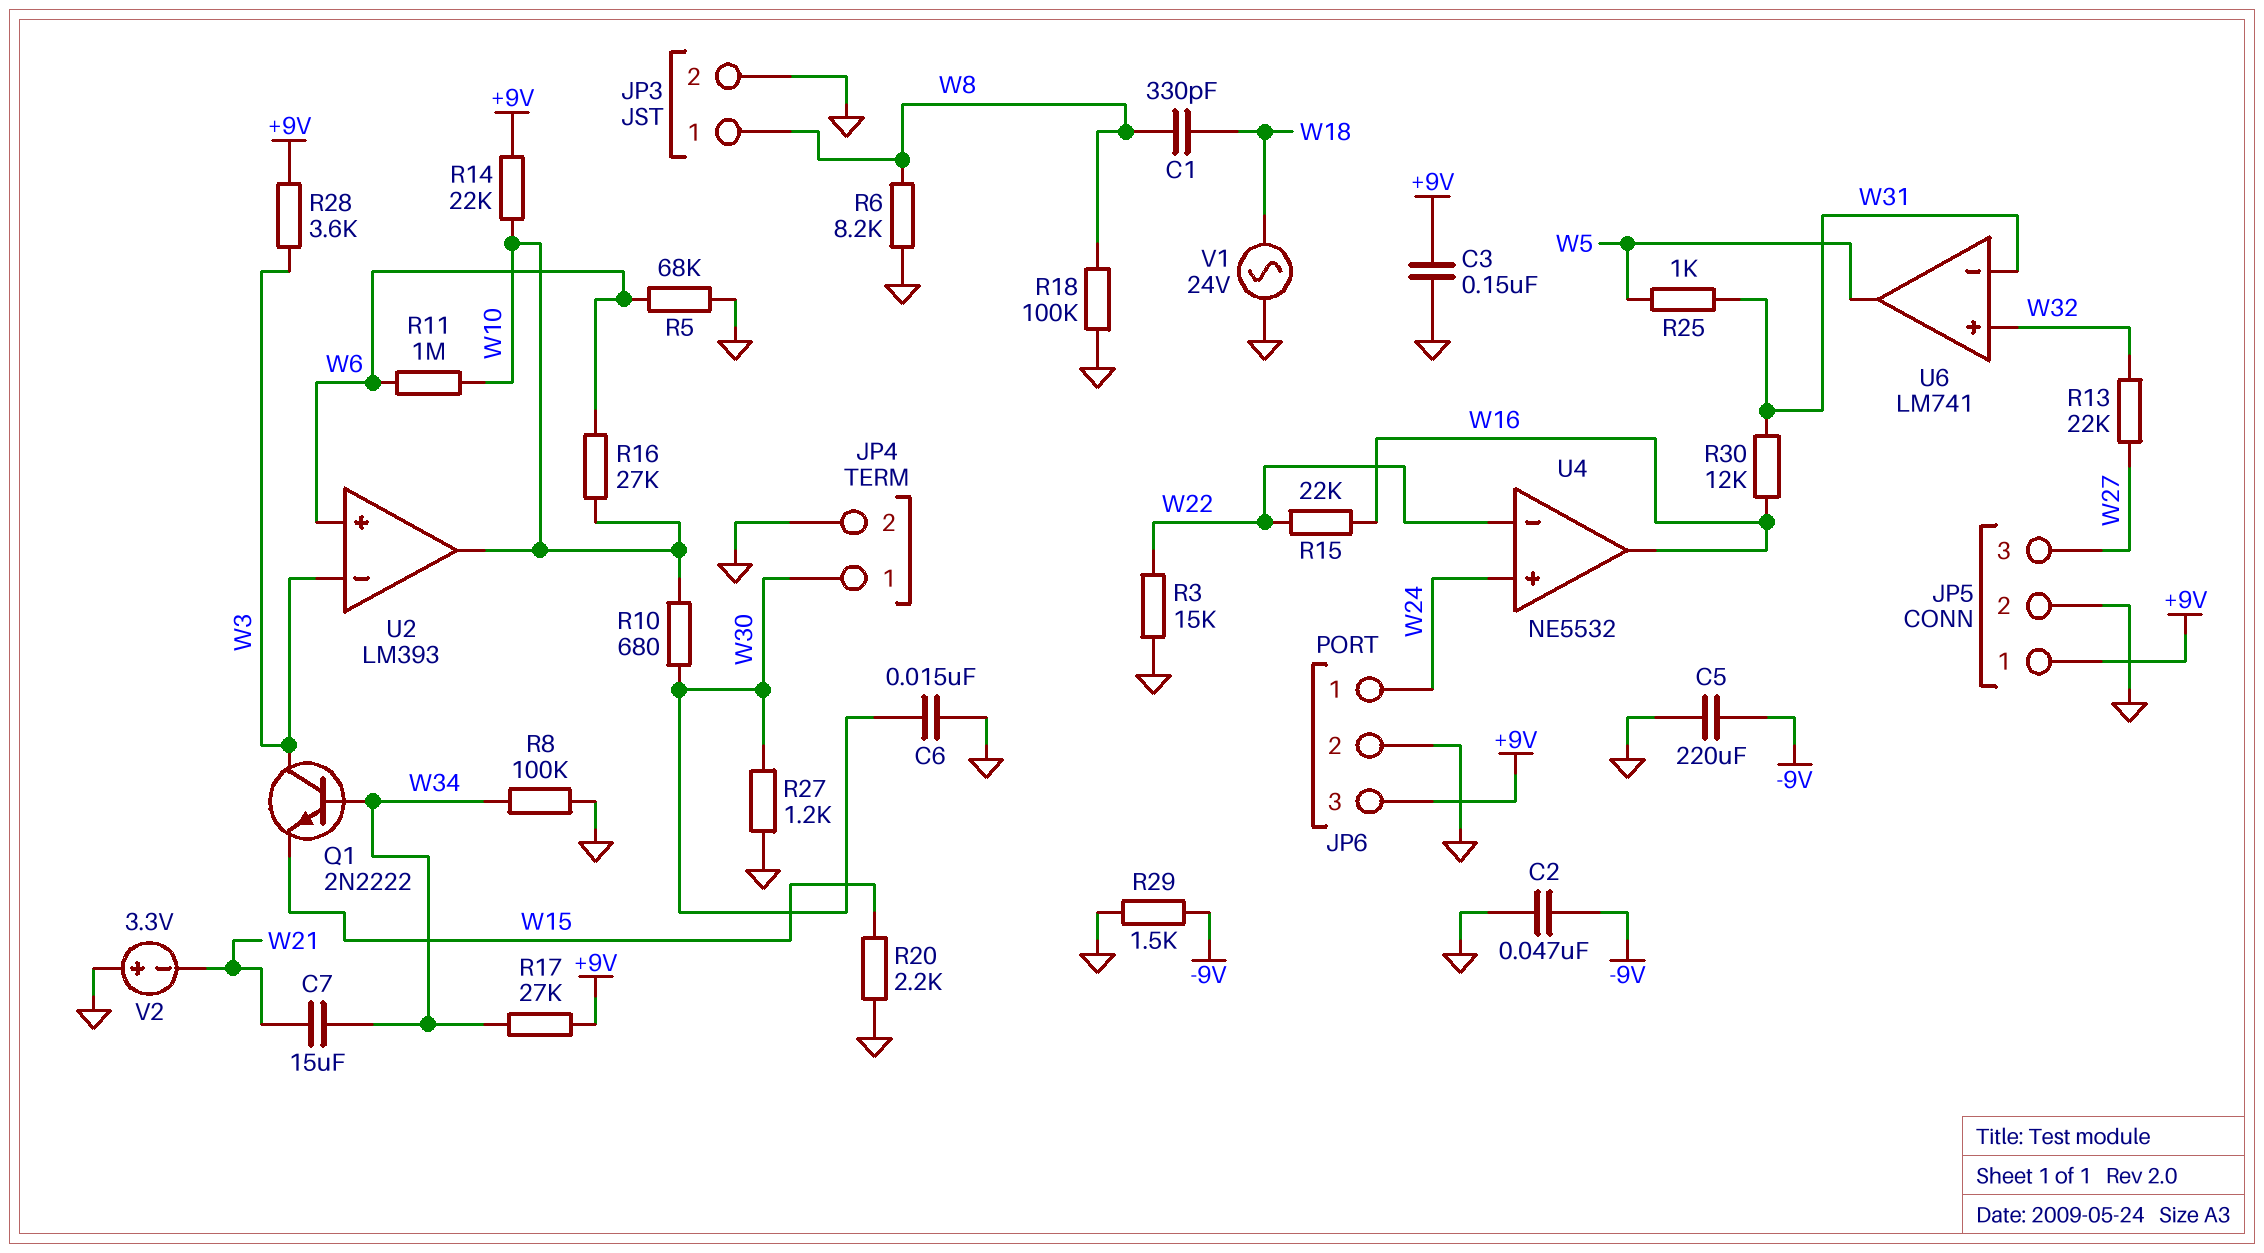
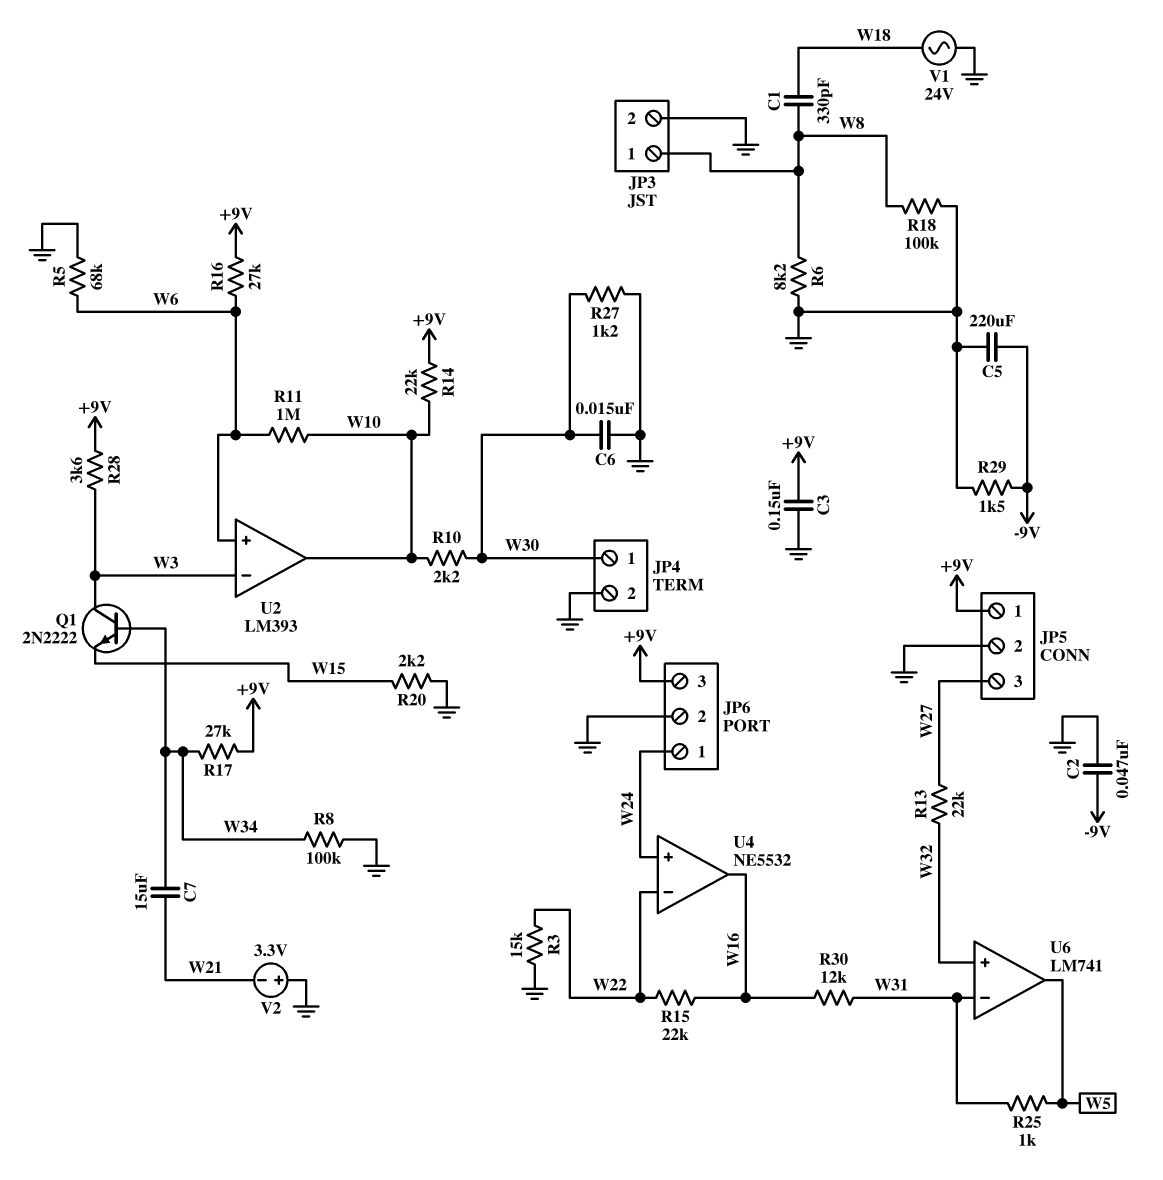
R10: 680 (W10, W30) -> 2.2k (W10, W30)
R16: 27k (W6, W10) -> 27k (+9V, W6)

